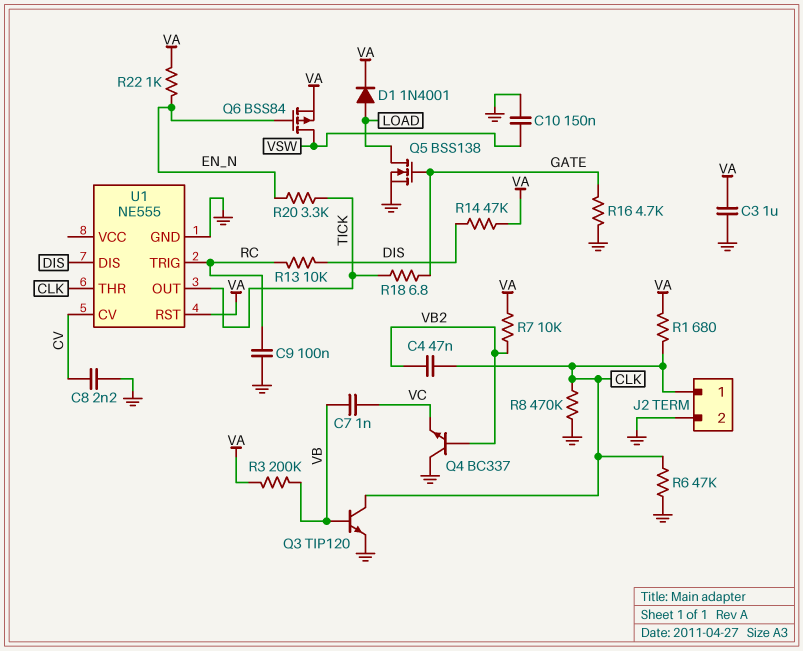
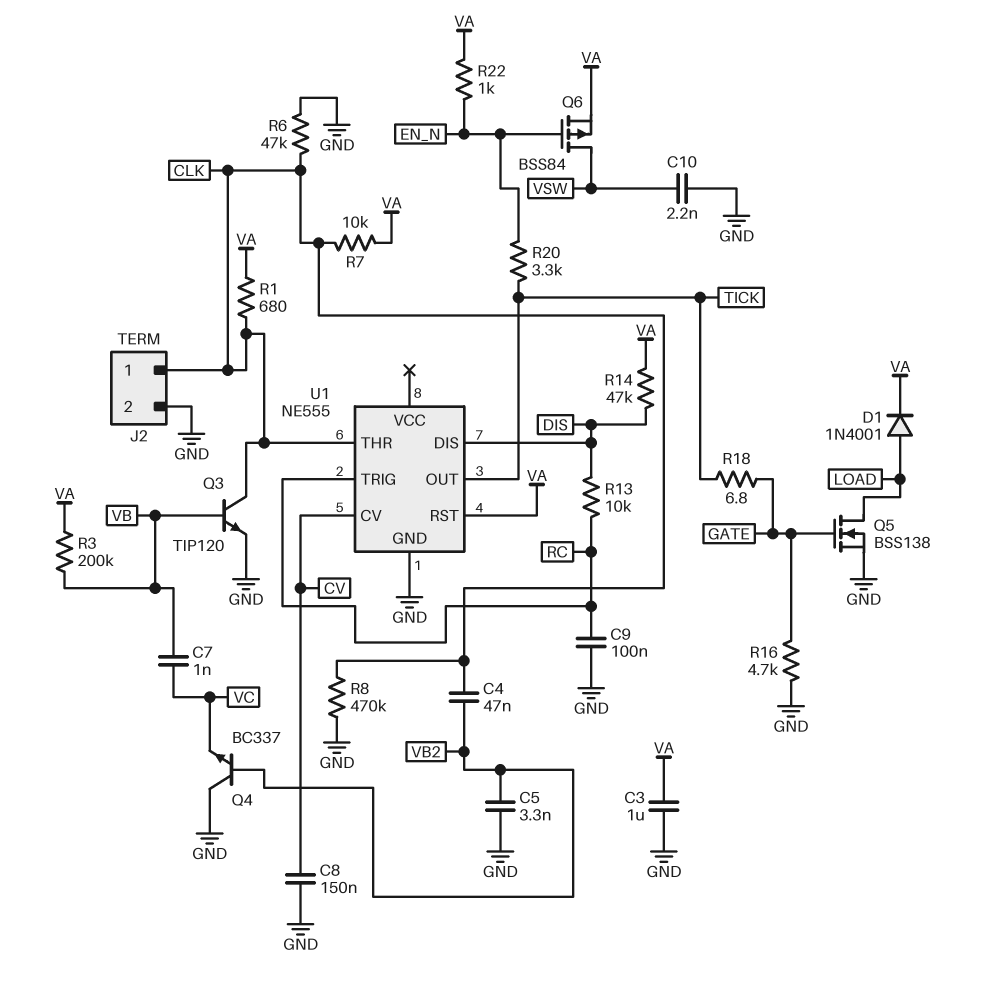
C5: none -> 3.3nF (GND, VB2)
C8: 2.2nF (CV, GND) -> 150nF (CV, GND)
C10: 150nF (GND, VSW) -> 2.2nF (GND, VSW)
R7: 10k (VA, VB2) -> 10k (CLK, VA)

